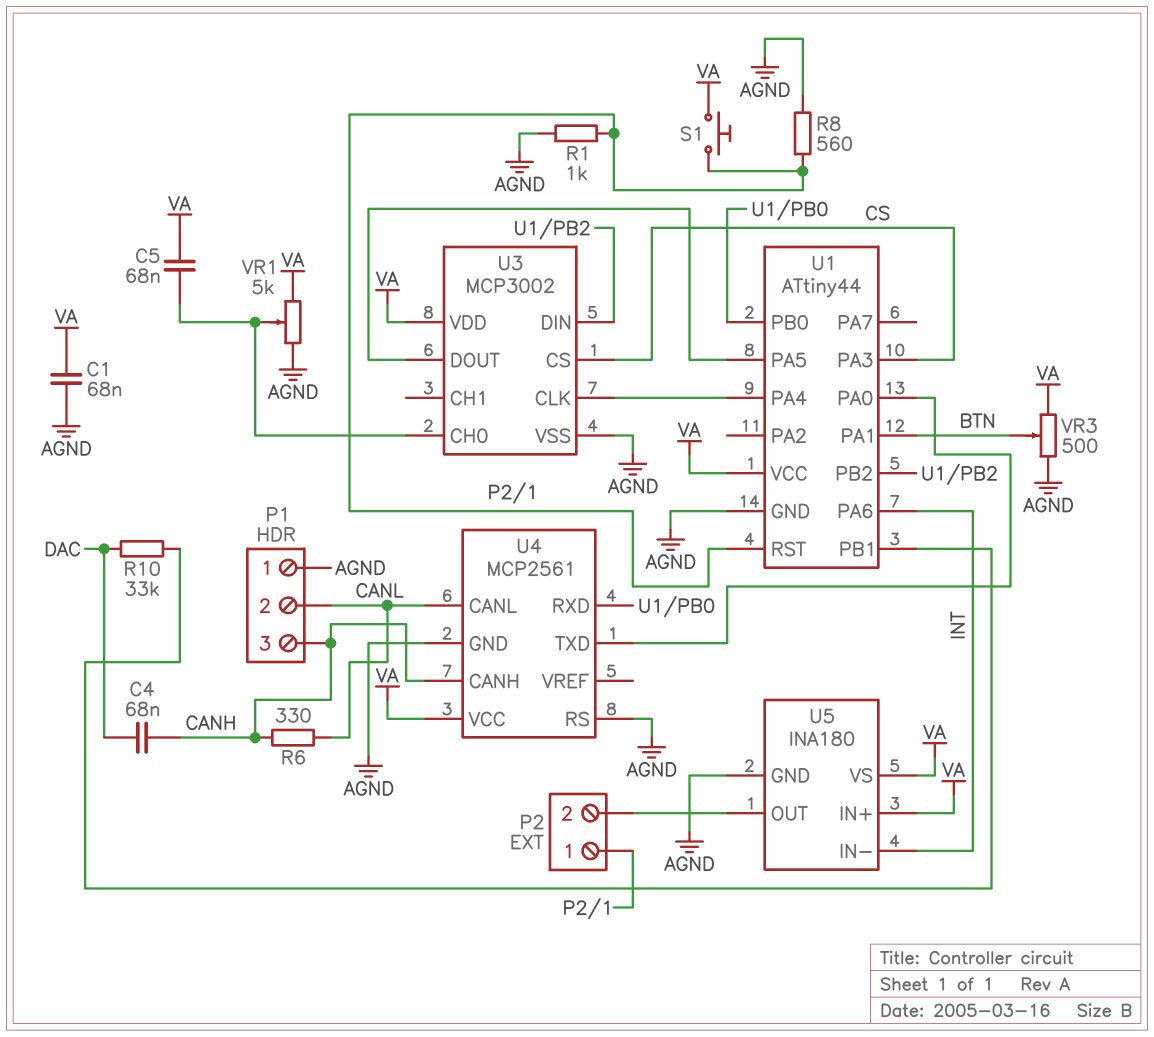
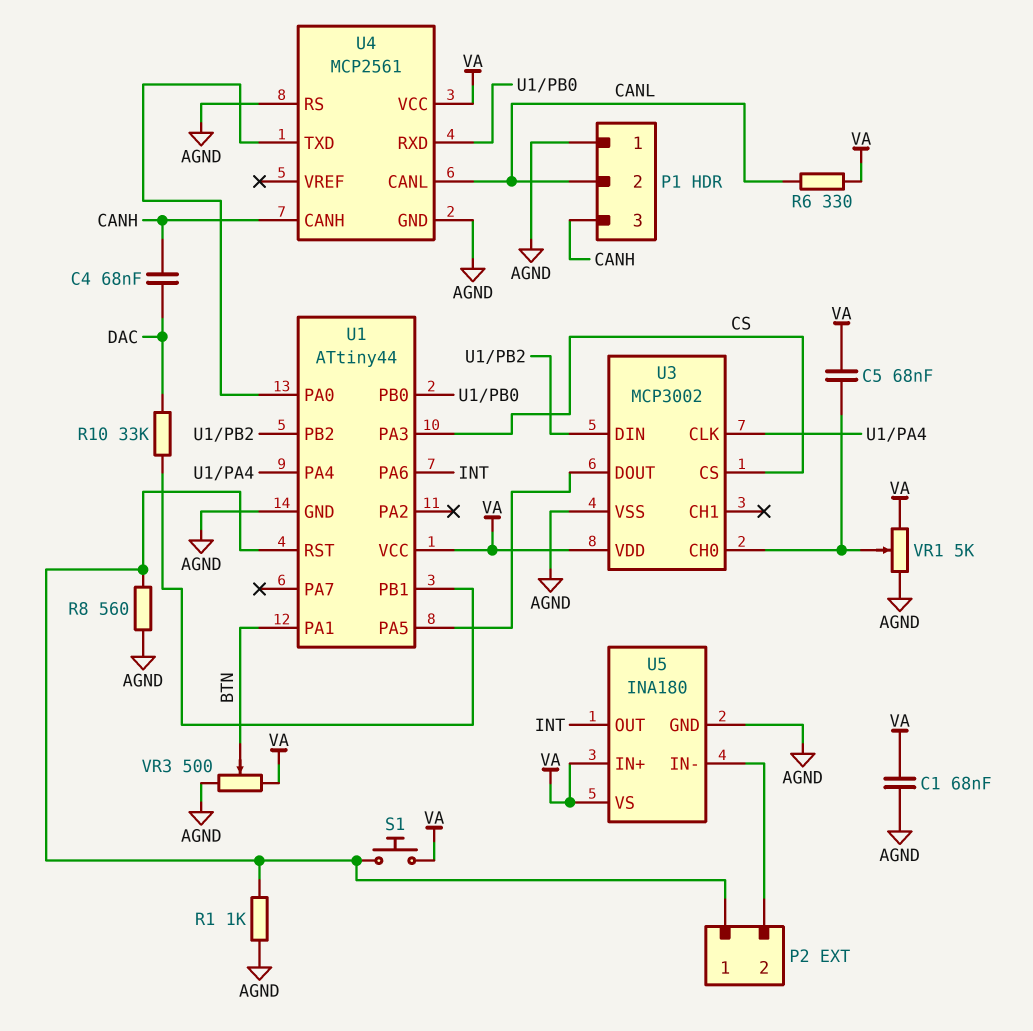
R6: 330 (CANH, CANL) -> 330 (CANL, VA)
U5 pin IN-: INT -> P2/2
U5 pin OUT: P2/2 -> INT

